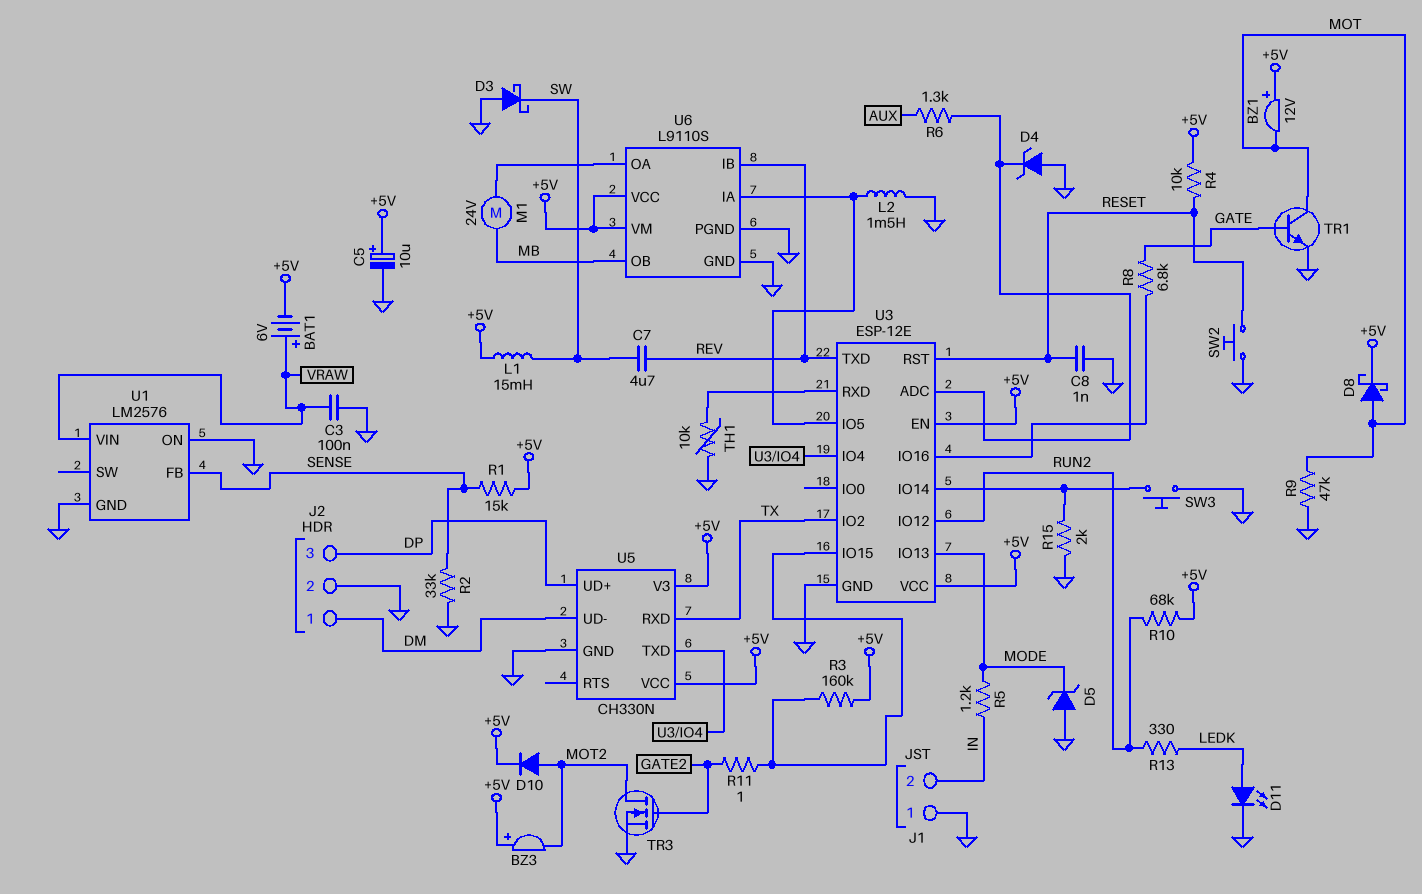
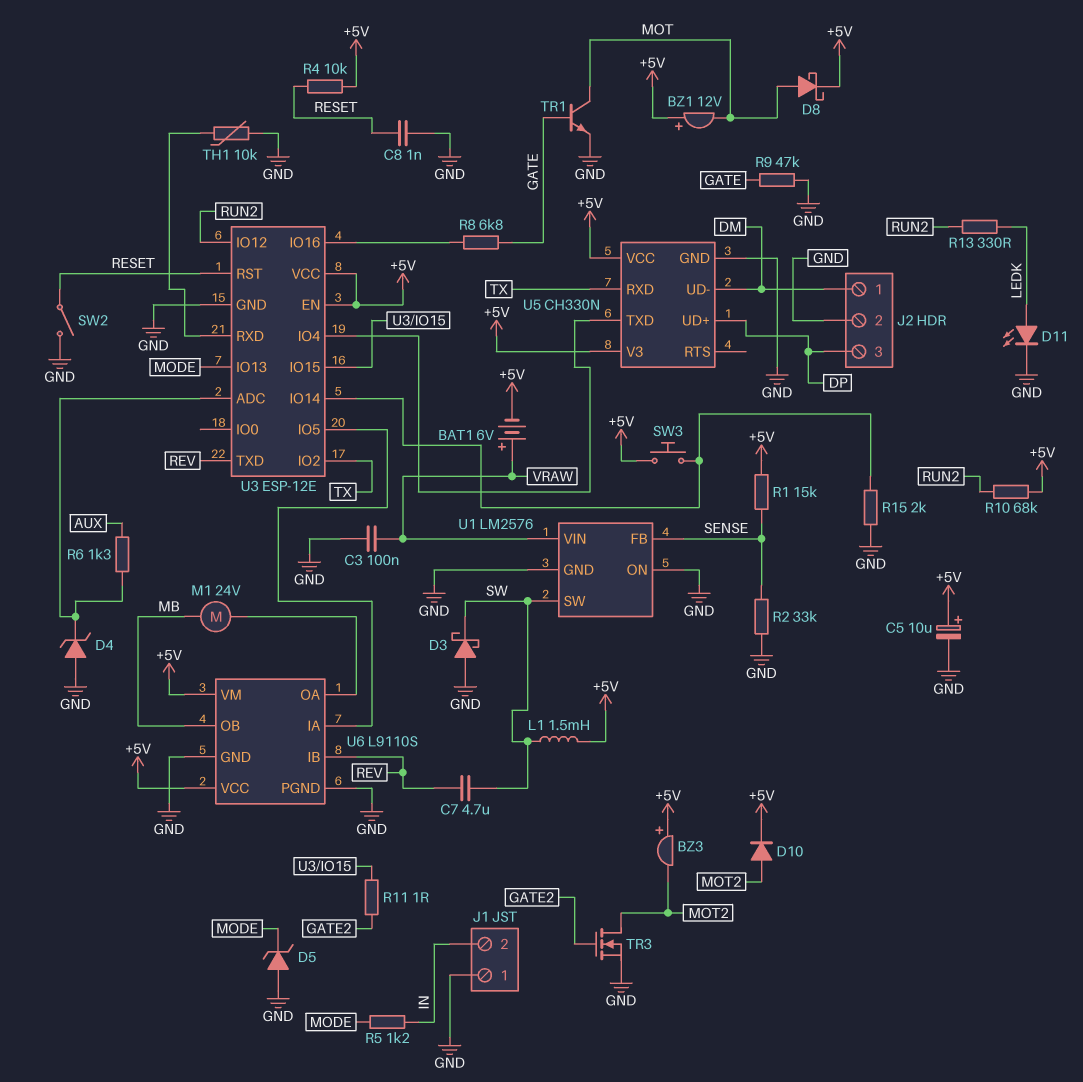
L1: 15mH (+5V, SW) -> 1.5mH (+5V, SW)
L2: 1.5mH (GND, U3/IO5) -> none
R3: 160k (+5V, U3/IO15) -> none
R9: 47k (GND, MOT) -> 47k (GATE, GND)
SW2: button (GND, RESET) -> switch (GND, RESET)
SW3: button (GND, U3/IO14) -> button (+5V, U3/IO14)
U1 pin SW: none -> SW

